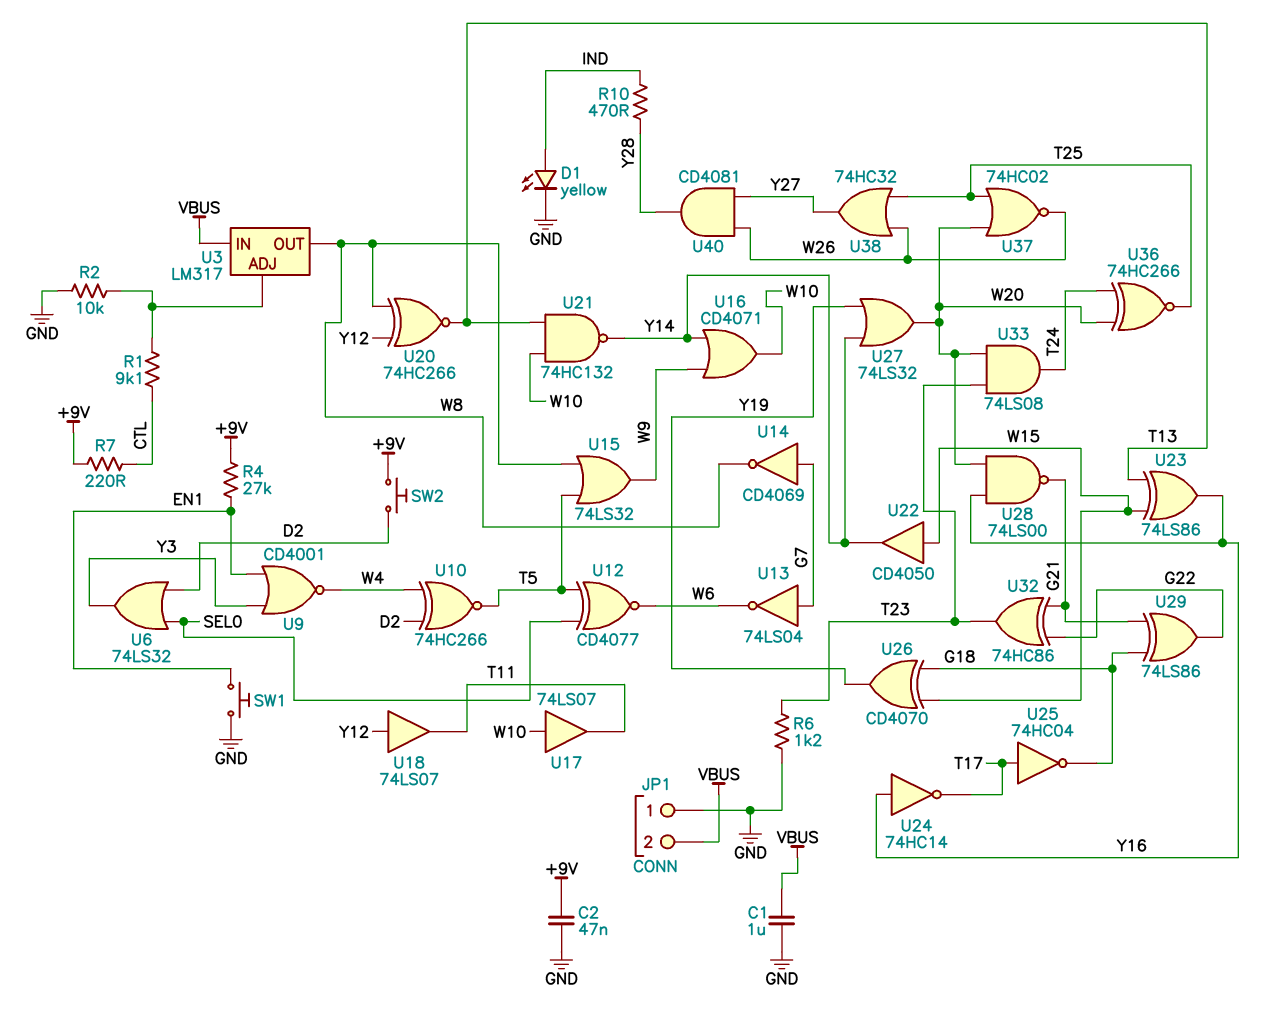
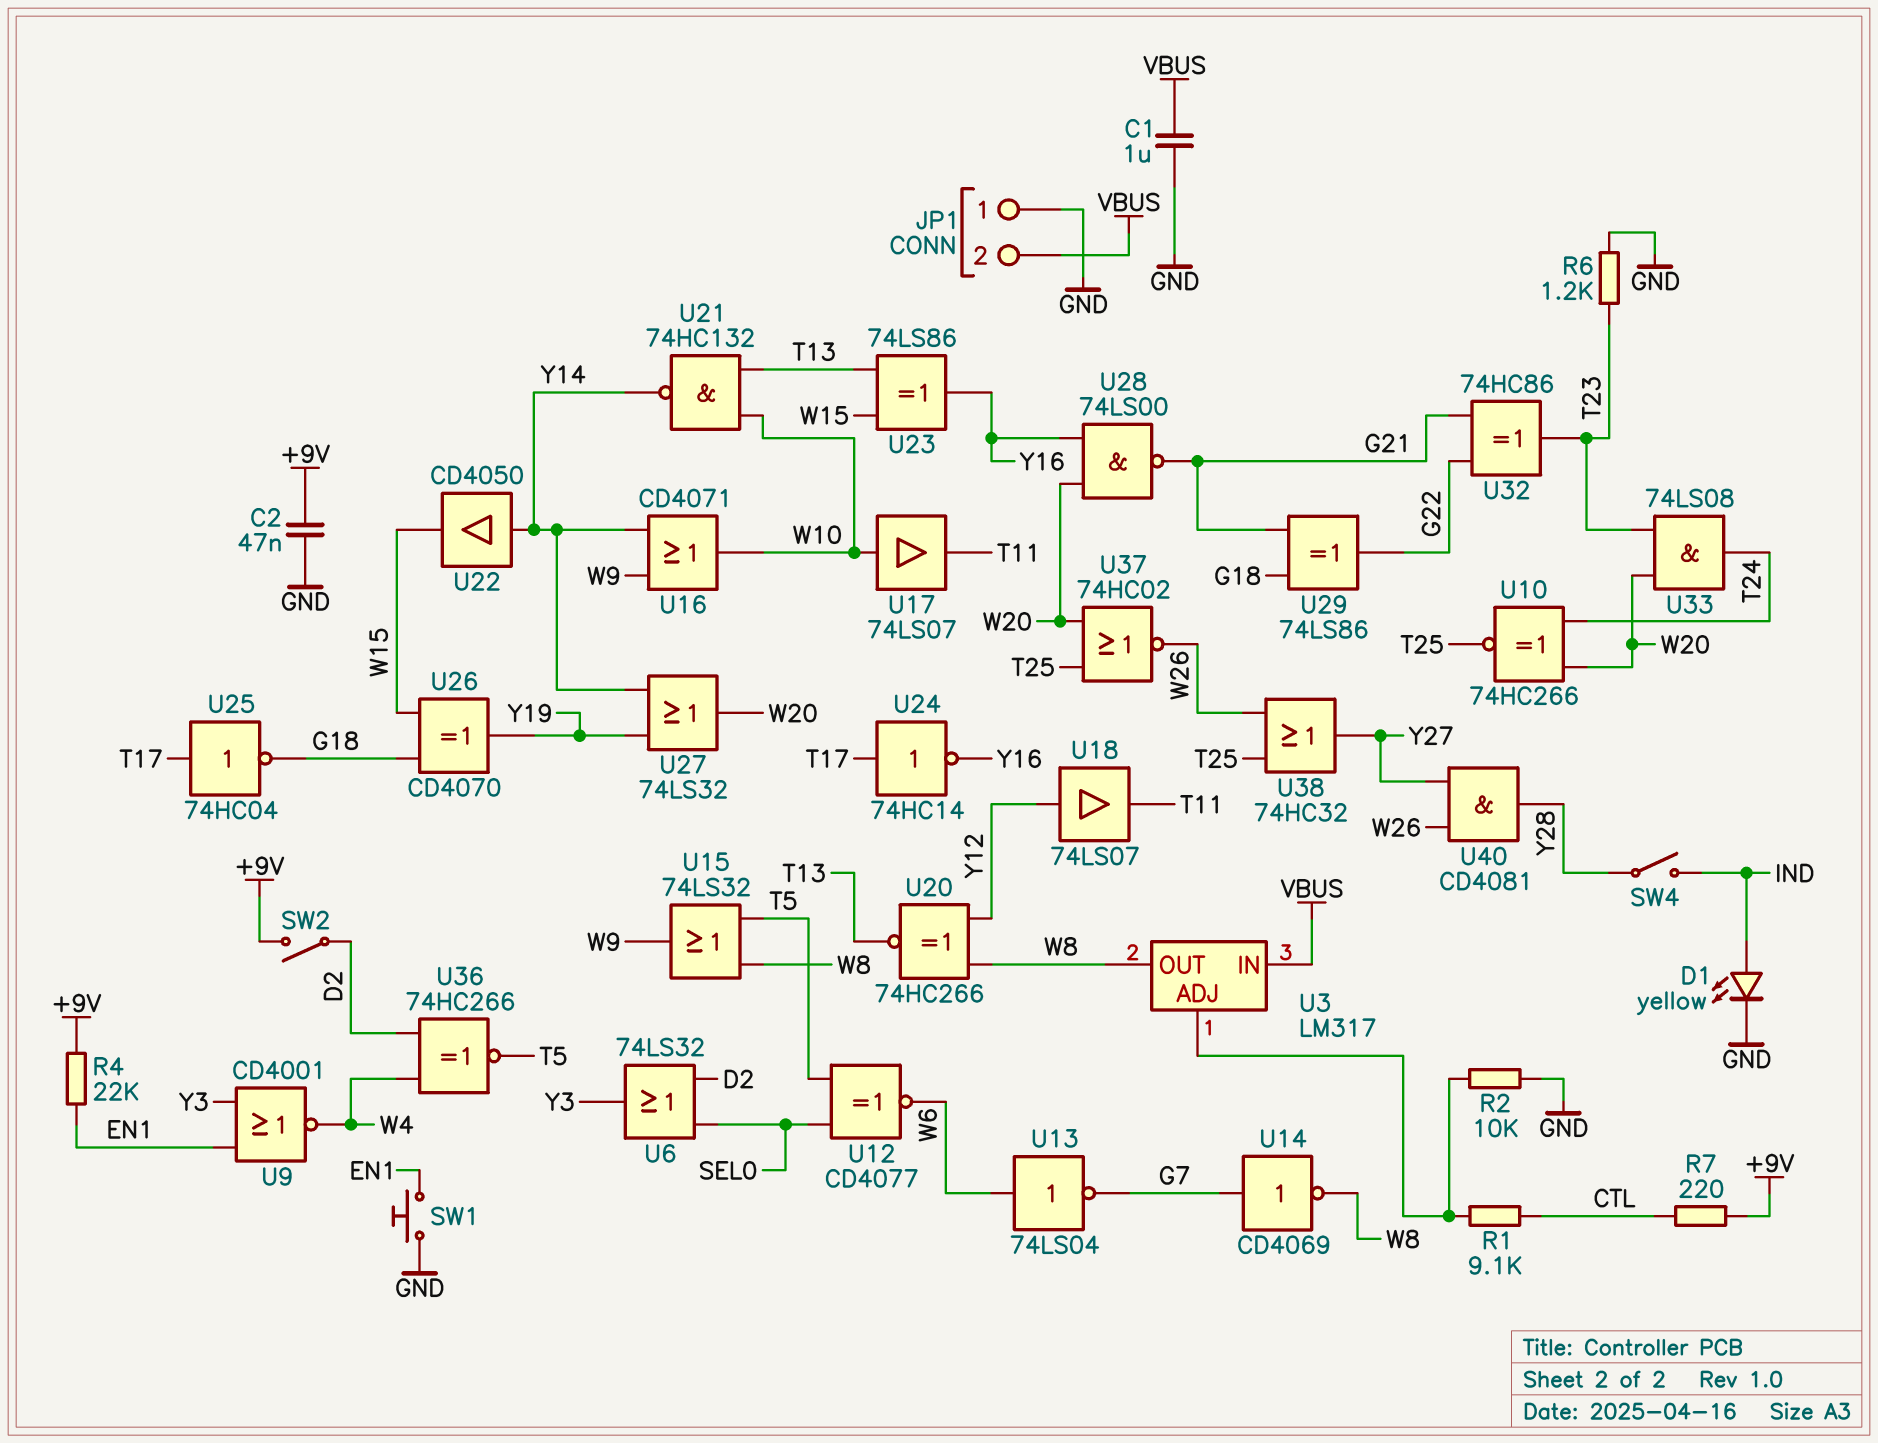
R4: 27k (+9V, EN1) -> 22k (+9V, EN1)
R10: 470 (IND, Y28) -> none
SW2: button (+9V, D2) -> switch (+9V, D2)
SW4: none -> switch (IND, Y28)
U10: XNOR 74HC266 (in D2, in W4, out T5) -> XNOR 74HC266 (in T24, in W20, out T25)
U13: NOT 74LS04 (in G7, out W6) -> NOT 74LS04 (in W6, out G7)
U22: buffer CD4050 (in W15, out Y14) -> buffer CD4050 (in Y14, out W15)
U24: NOT 74HC14 (in Y16, out T17) -> NOT 74HC14 (in T17, out Y16)
U36: XNOR 74HC266 (in T24, in W20, out T25) -> XNOR 74HC266 (in D2, in W4, out T5)

